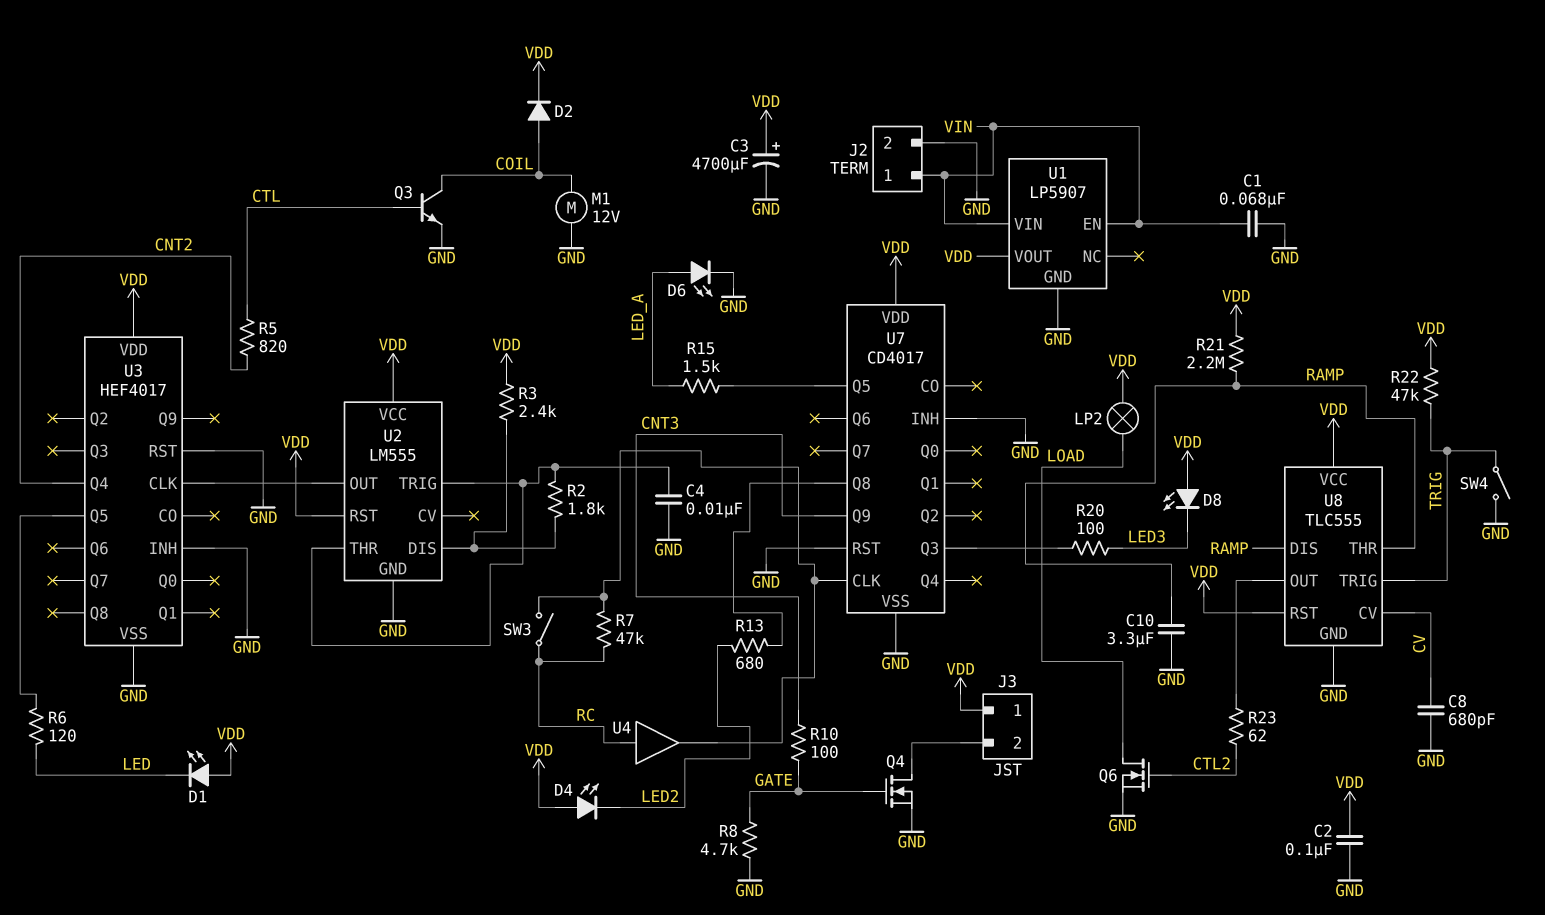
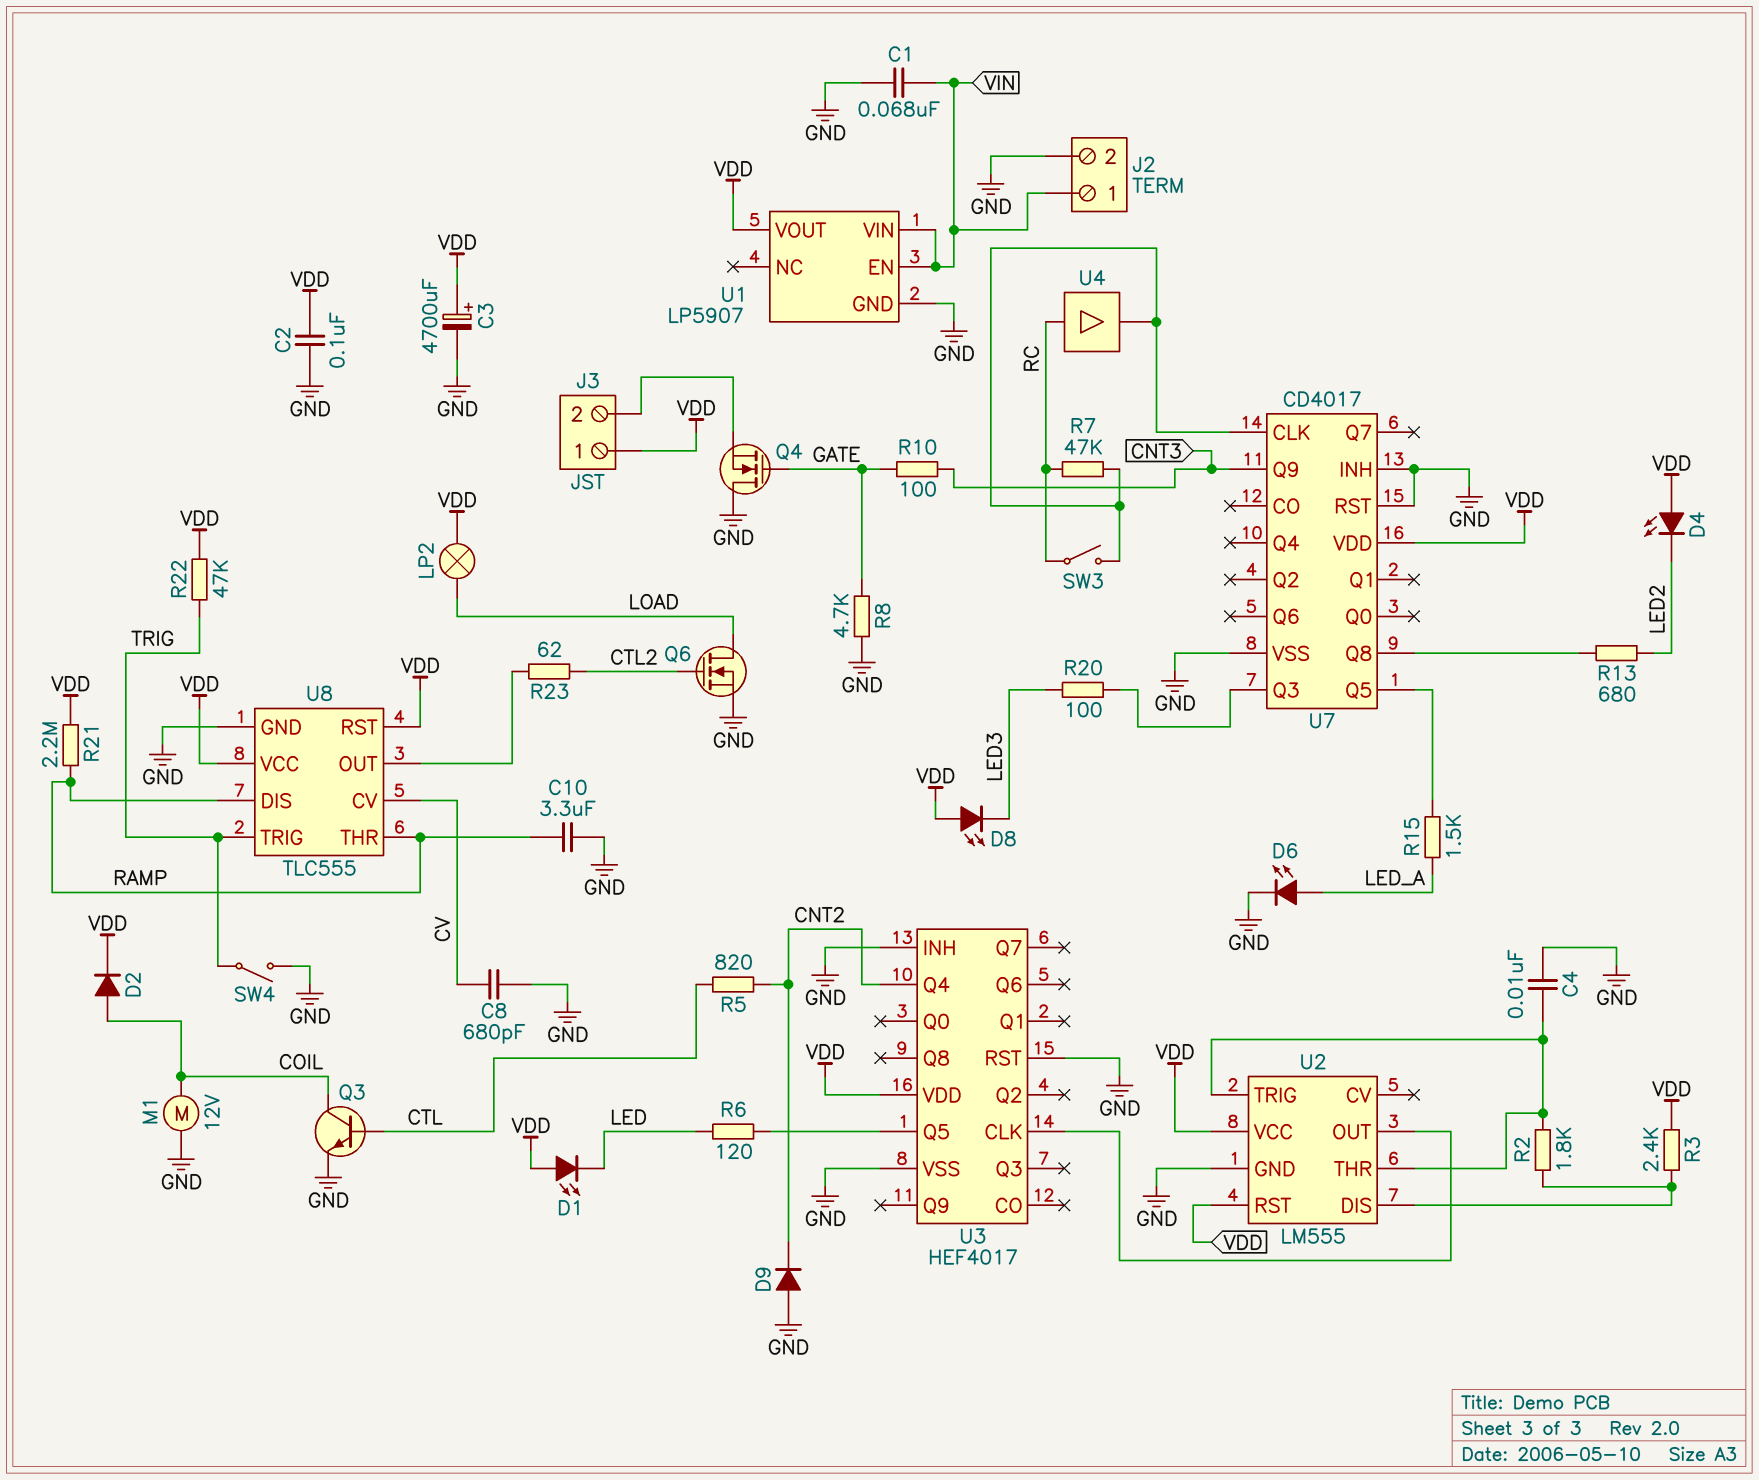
D9: none -> diode (A GND, K CNT2)
Q4: NMOS (G GATE, D J3/2, S GND) -> NMOS (G GATE, D GND, S J3/2)

